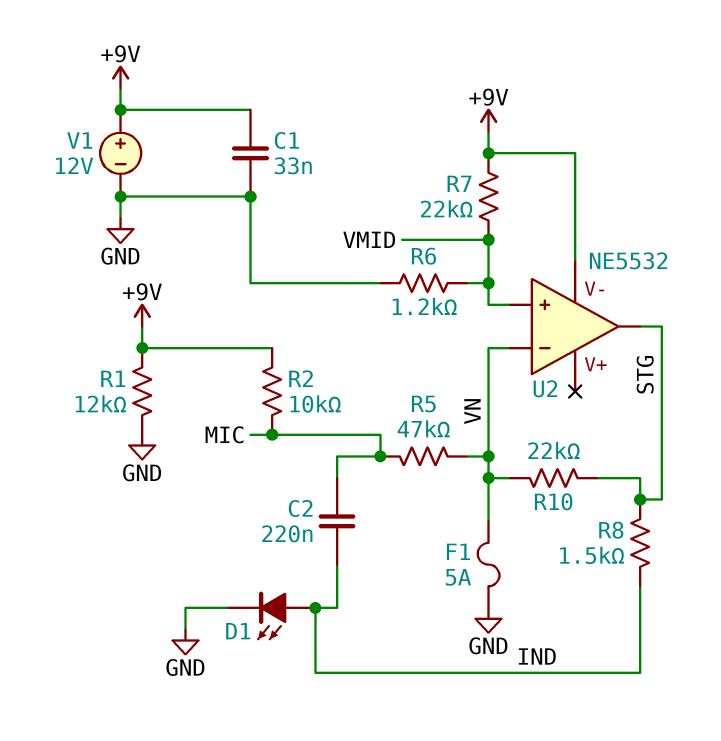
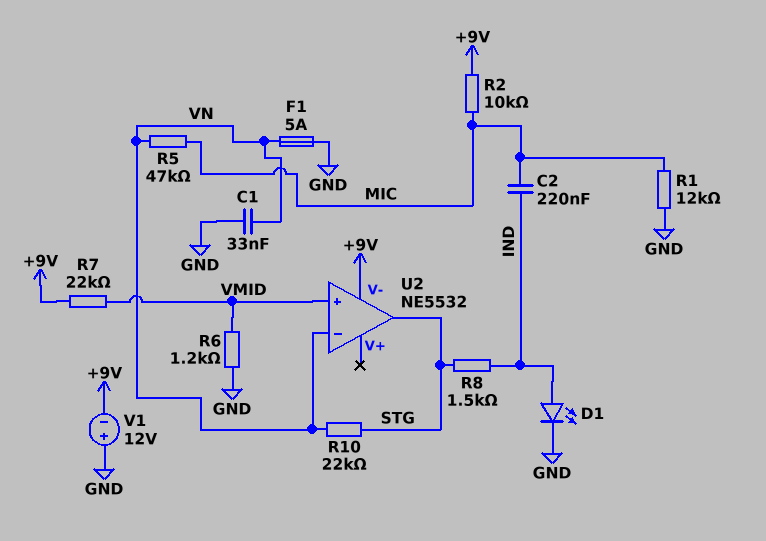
C1: 33nF (+9V, GND) -> 33nF (GND, VN)
R1: 12k (+9V, GND) -> 12k (GND, MIC)
V1: 12V (plus +9V, minus GND) -> 12V (plus GND, minus +9V)

